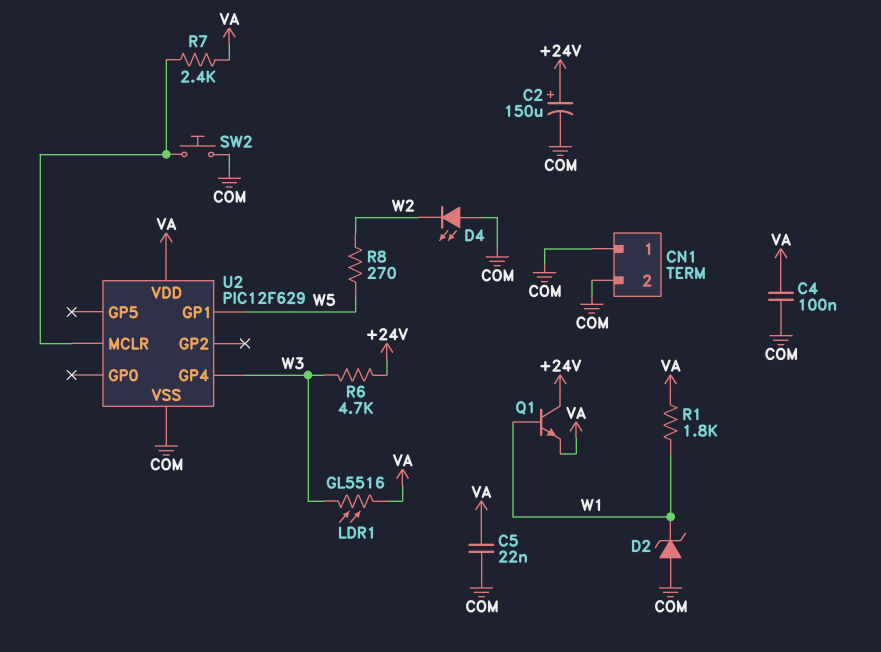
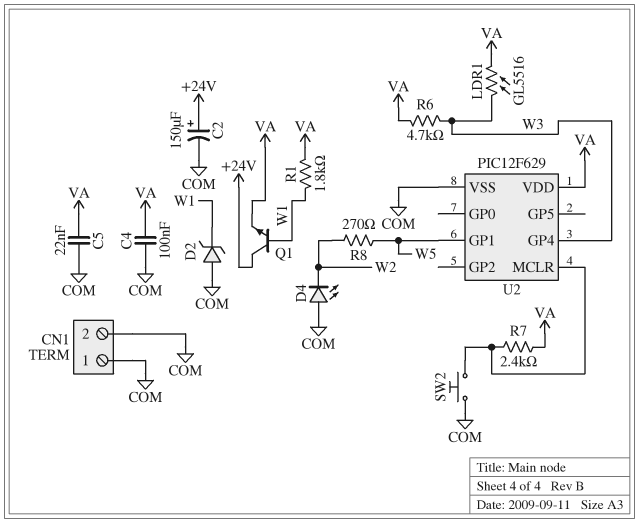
R6: 4.7k (+24V, W3) -> 4.7k (VA, W3)

